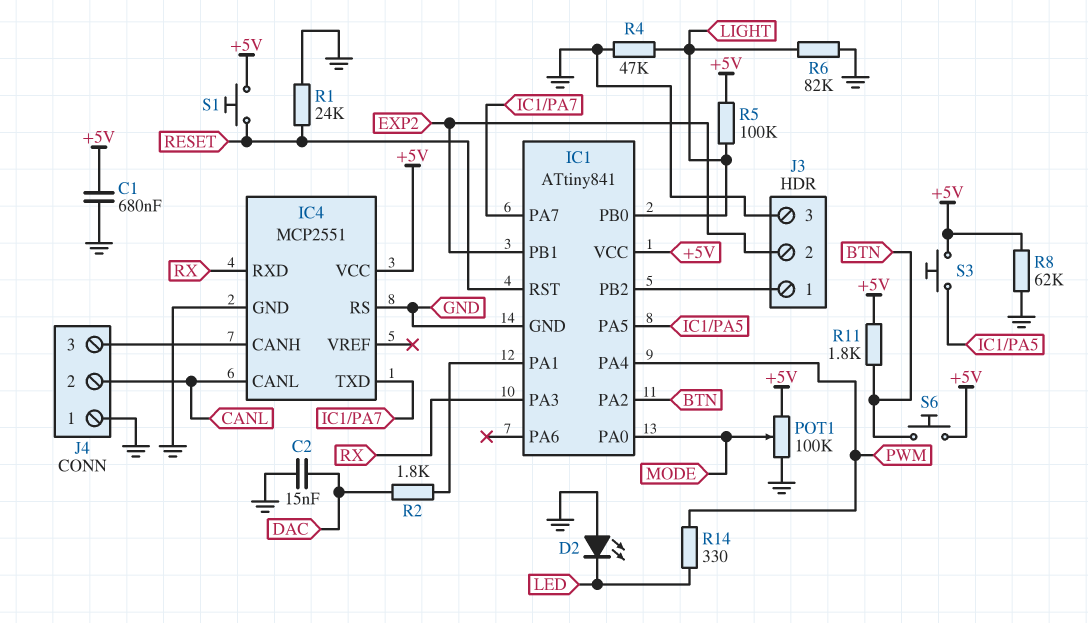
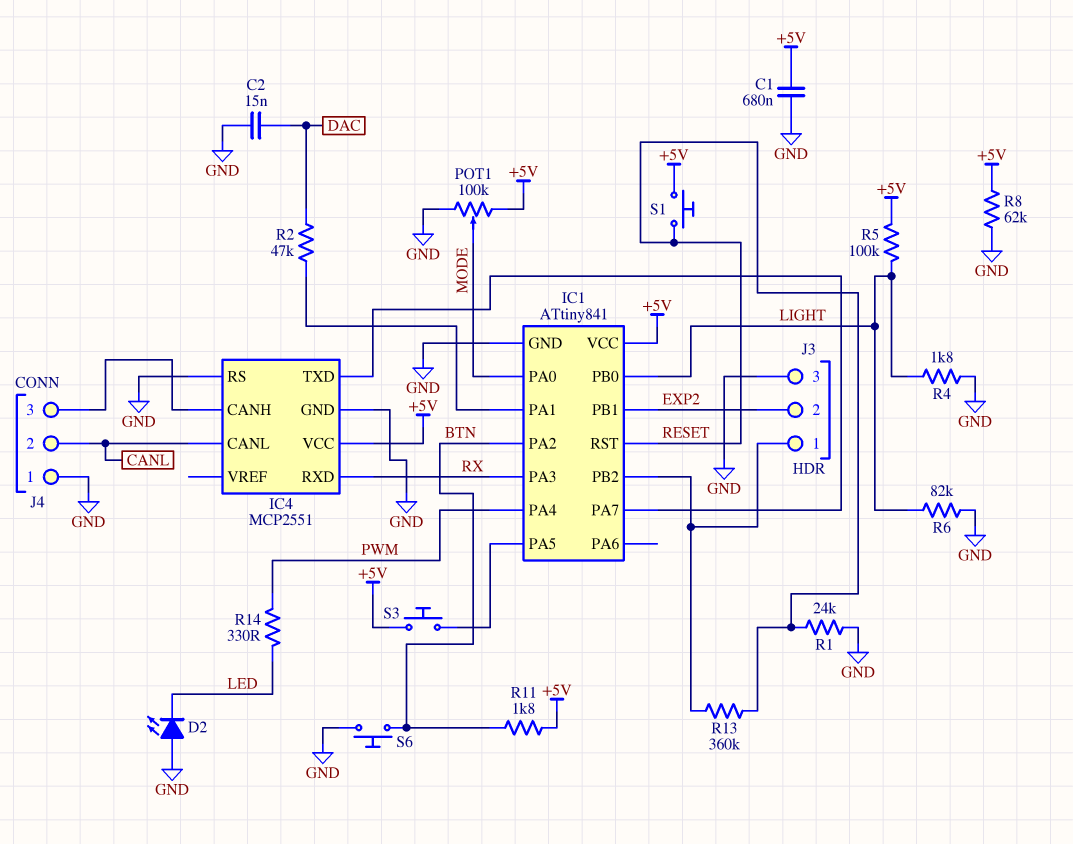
R2: 1.8k (DAC, IC1/PA1) -> 47k (DAC, IC1/PA1)
R4: 47k (GND, LIGHT) -> 1.8k (GND, LIGHT)
R13: none -> 360k (IC1/PB2, RESET)
S6: button (+5V, BTN) -> button (BTN, GND)

